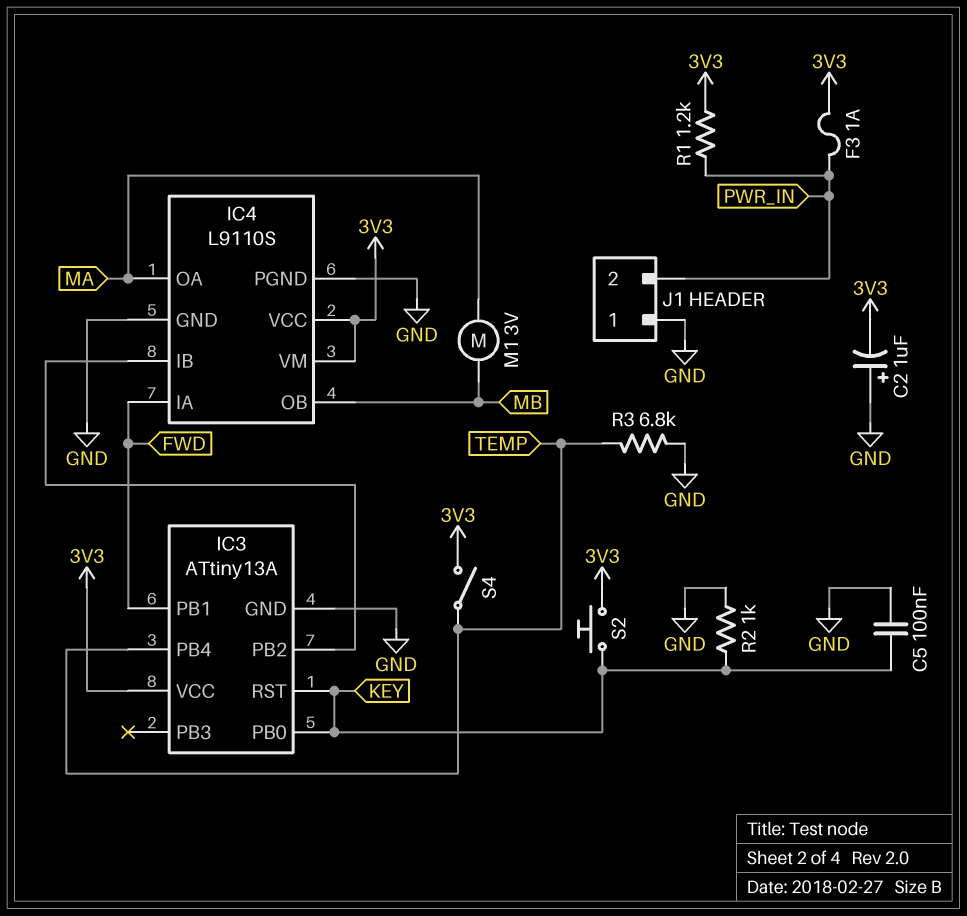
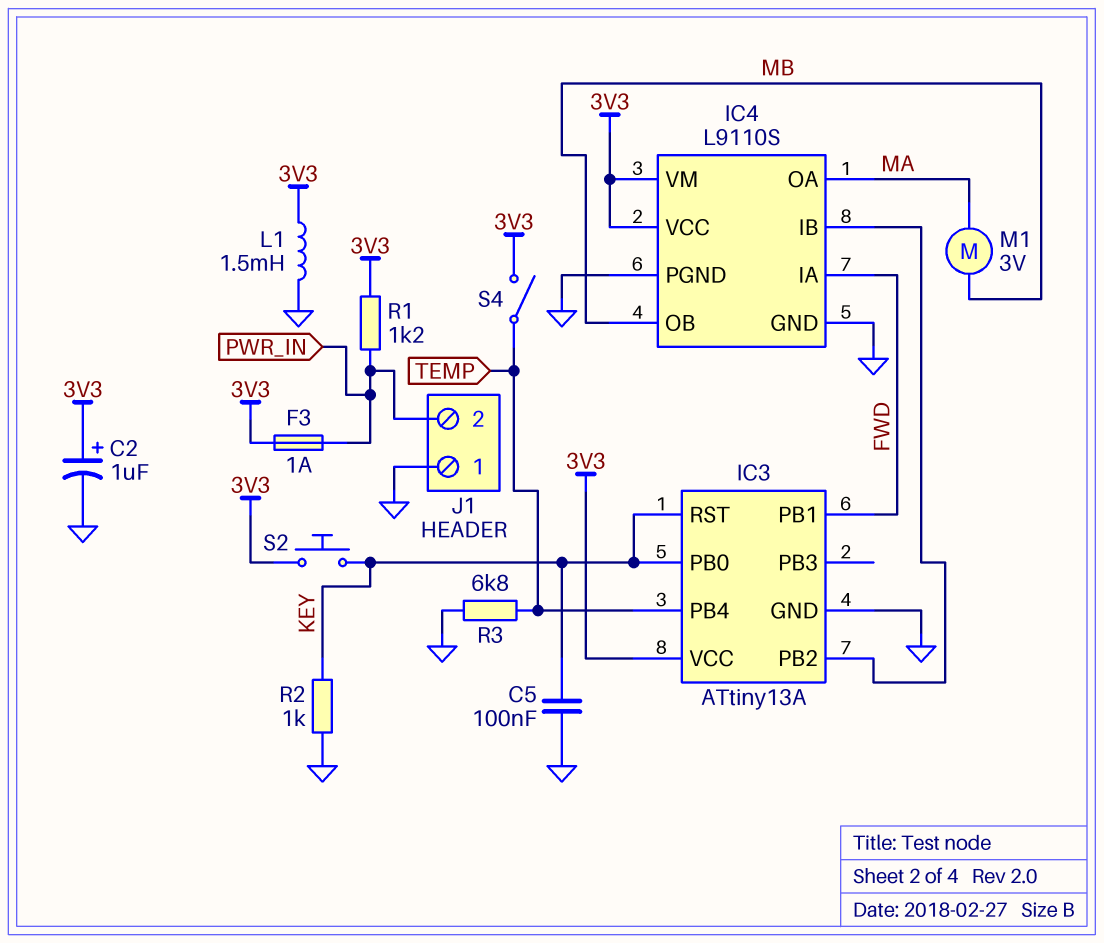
C2: 1uF (plus GND, minus 3V3) -> 1uF (plus 3V3, minus GND)
L1: none -> 1.5mH (3V3, GND)

